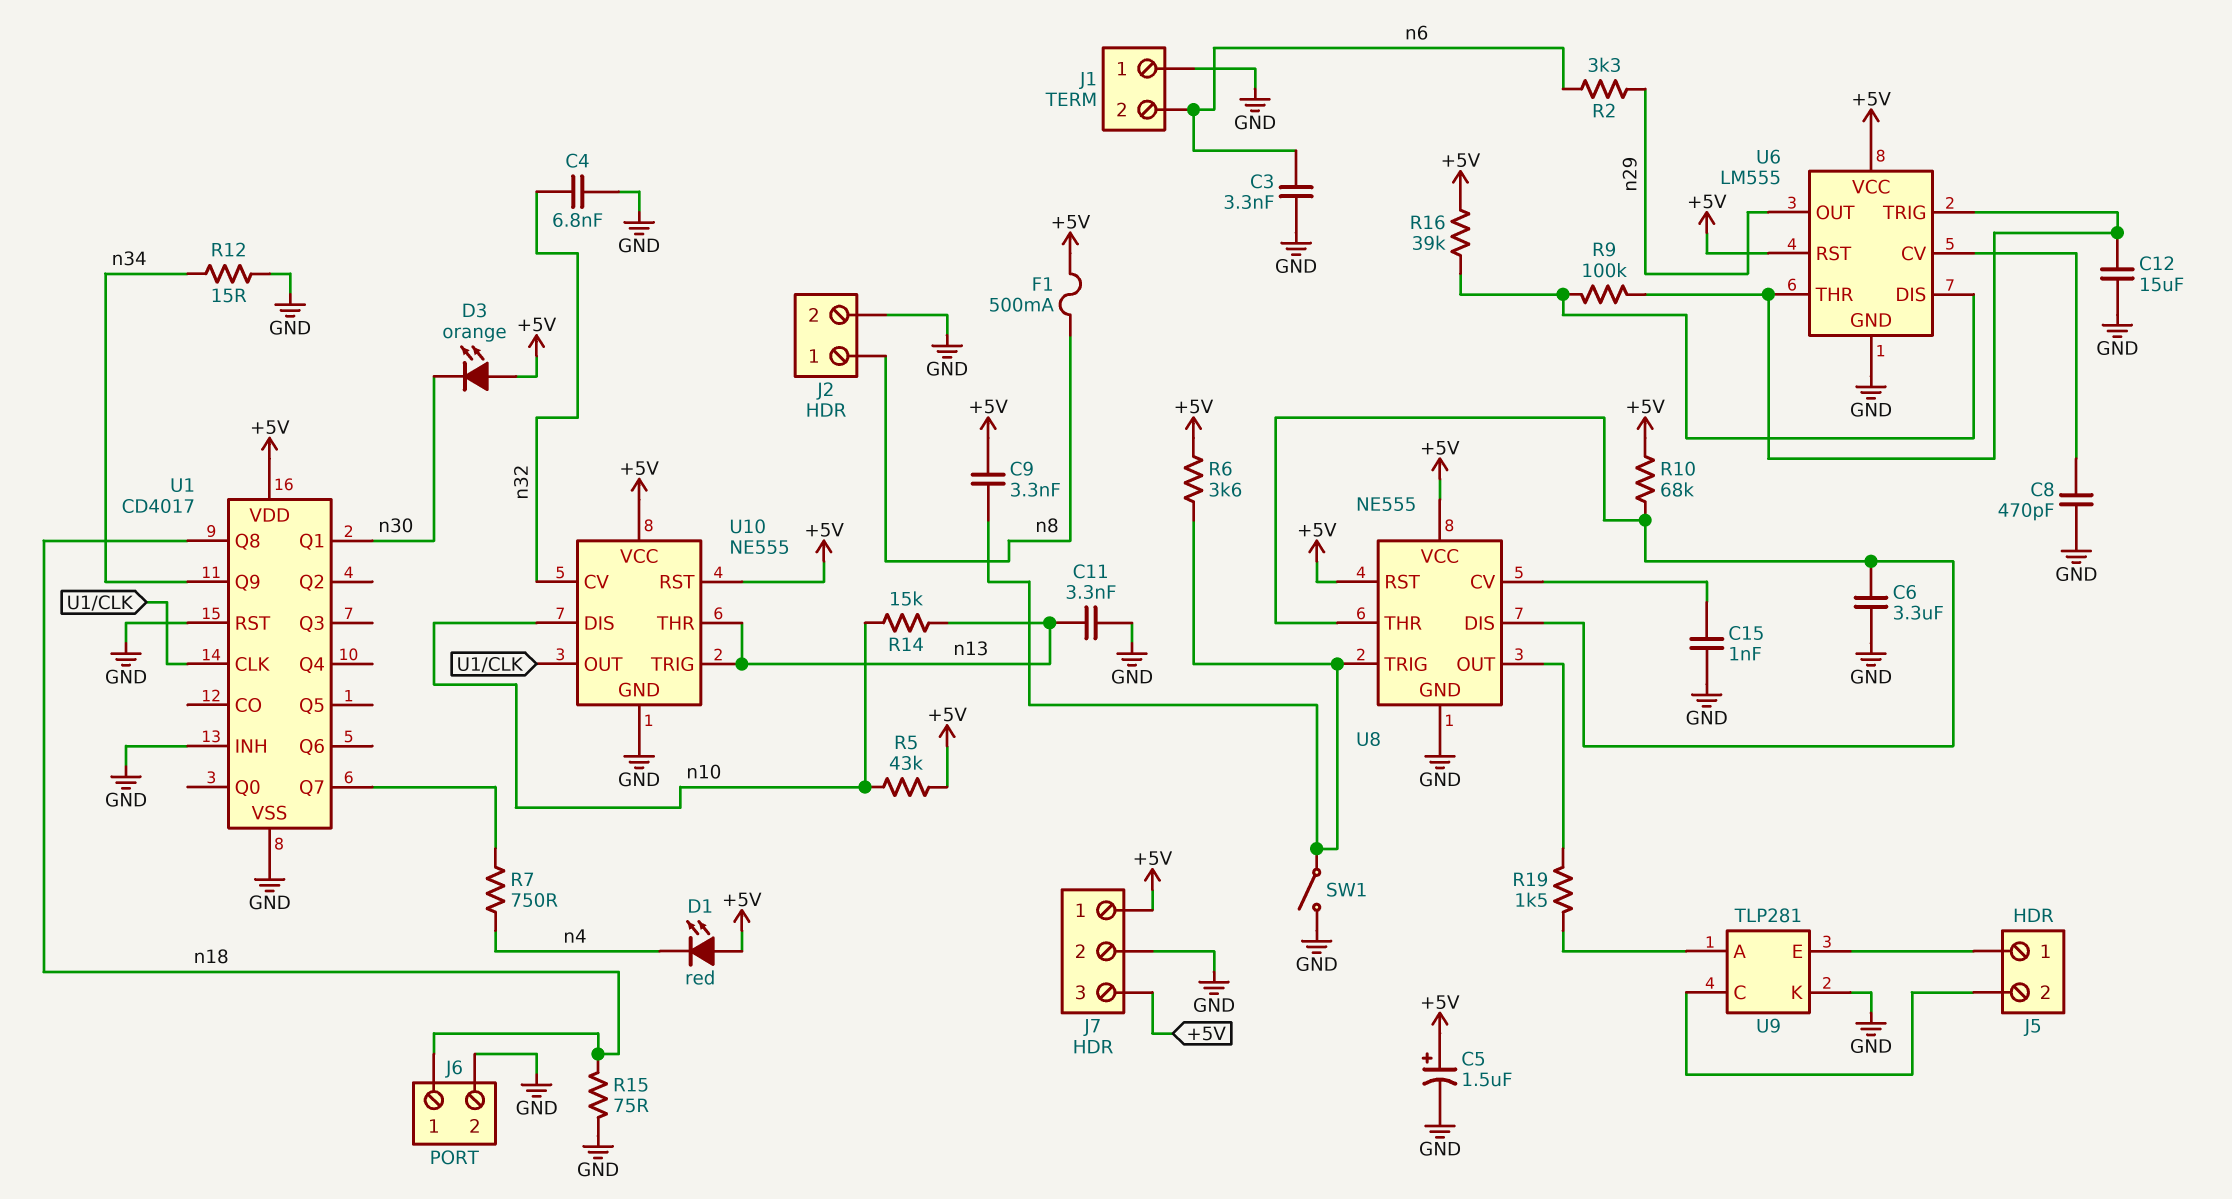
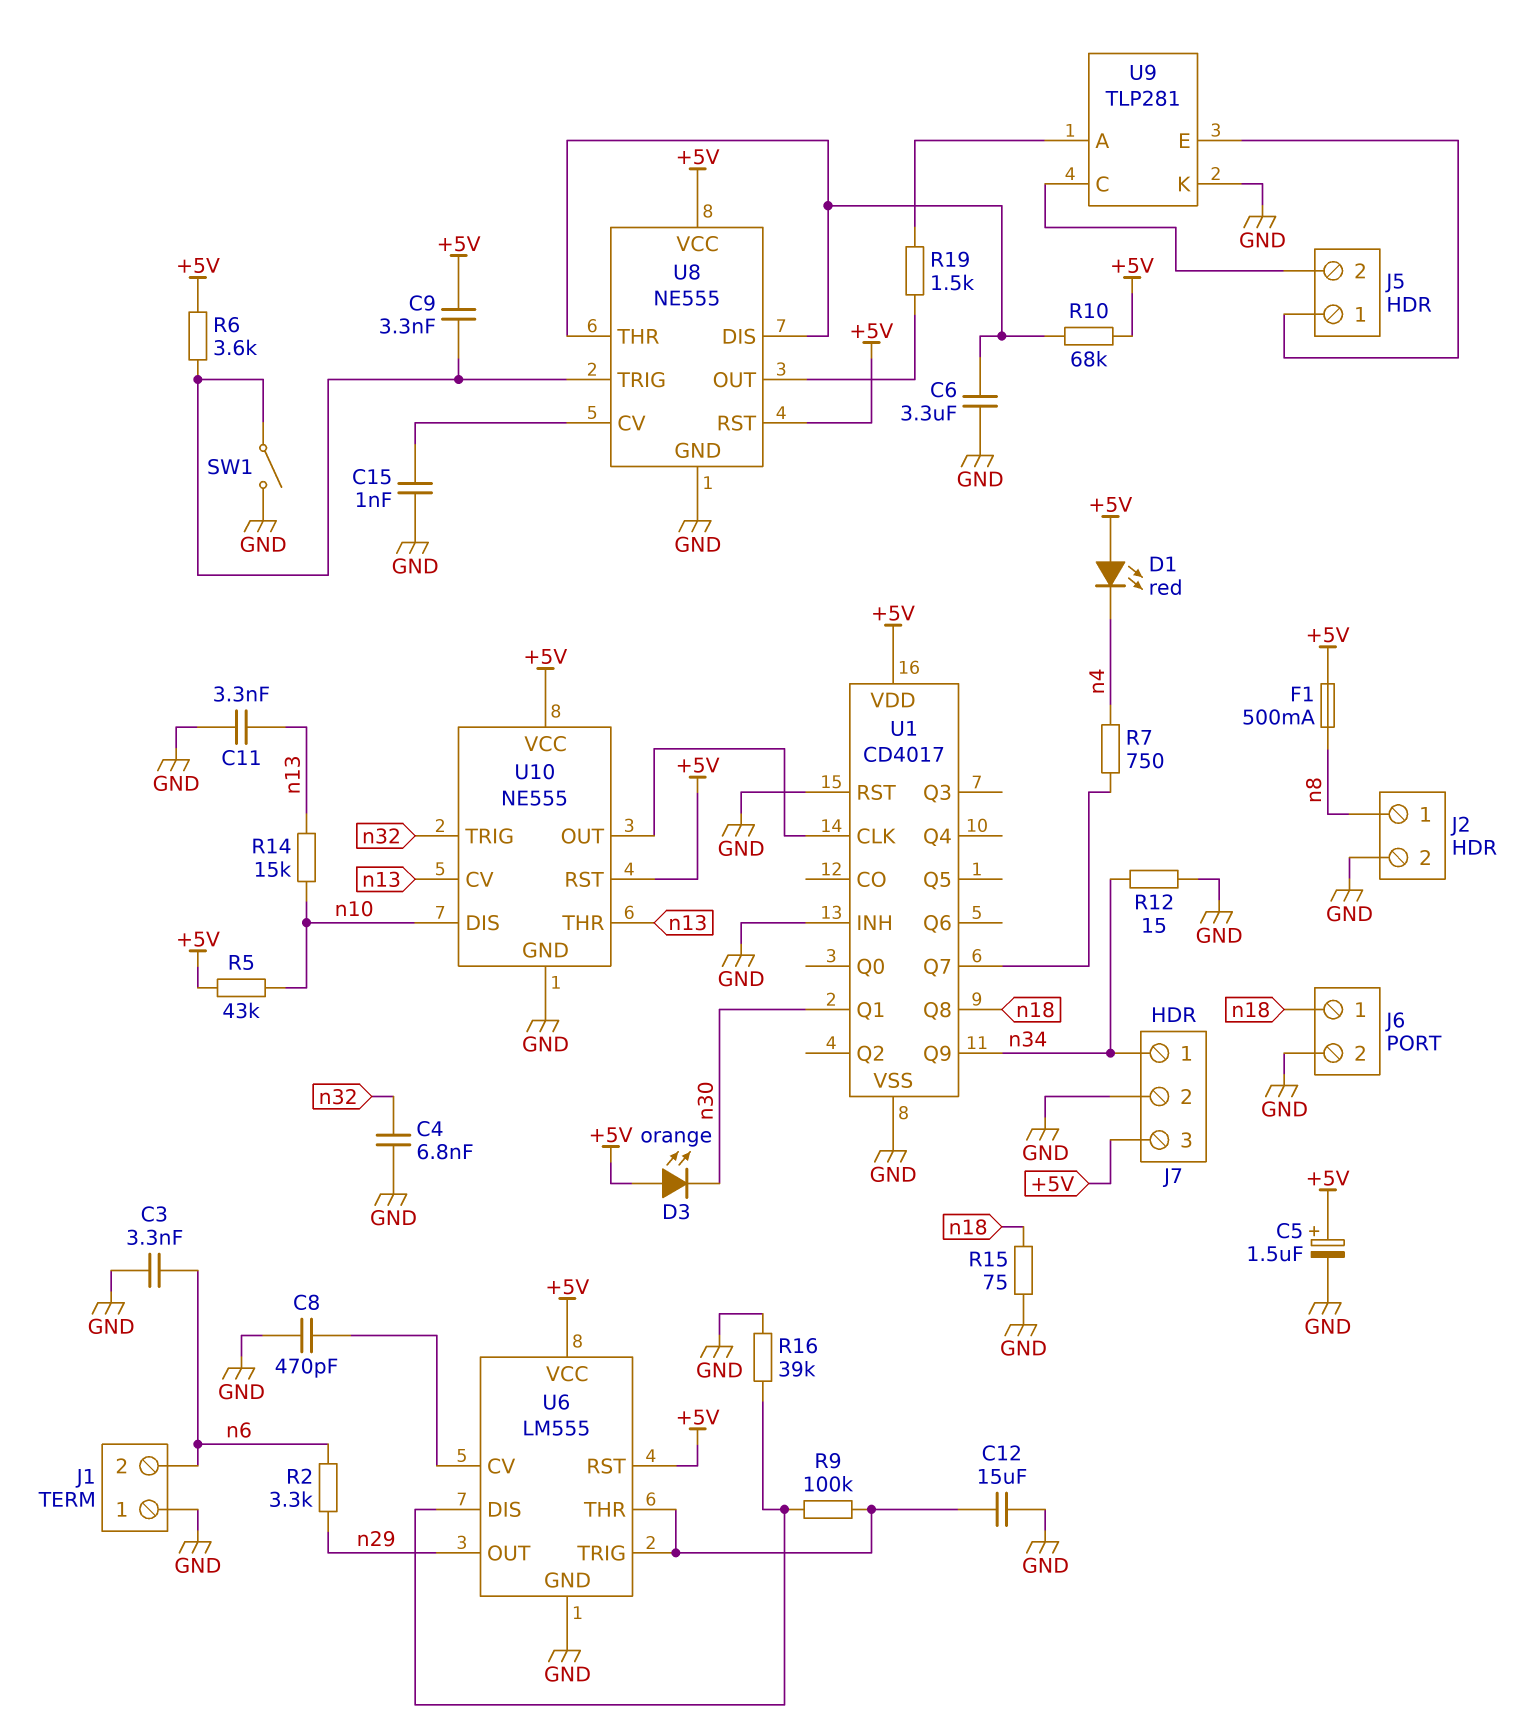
J7 pin 1: +5V -> n34
R16: 39k (+5V, U6/DIS) -> 39k (GND, U6/DIS)
U10 pin CV: n32 -> n13
U10 pin TRIG: n13 -> n32

